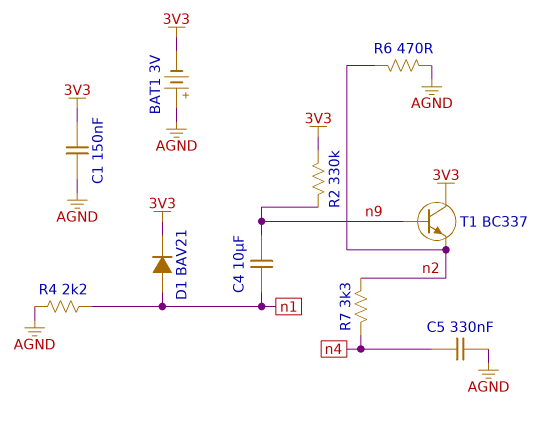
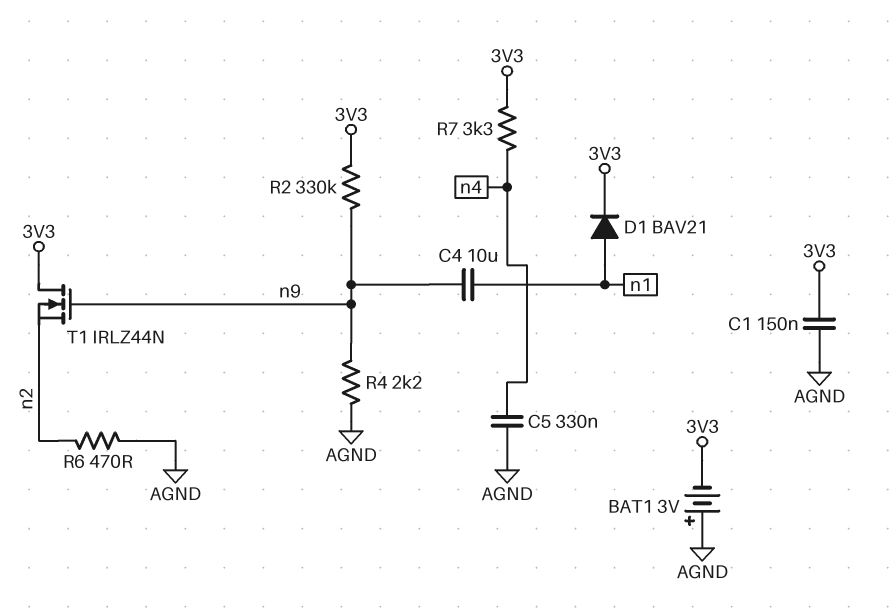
R4: 2.2k (AGND, n1) -> 2.2k (AGND, n9)
R7: 3.3k (n2, n4) -> 3.3k (3V3, n4)
T1: NPN BC337 (B n9, C 3V3, E n2) -> NMOS IRLZ44N (G n9, D 3V3, S n2)

